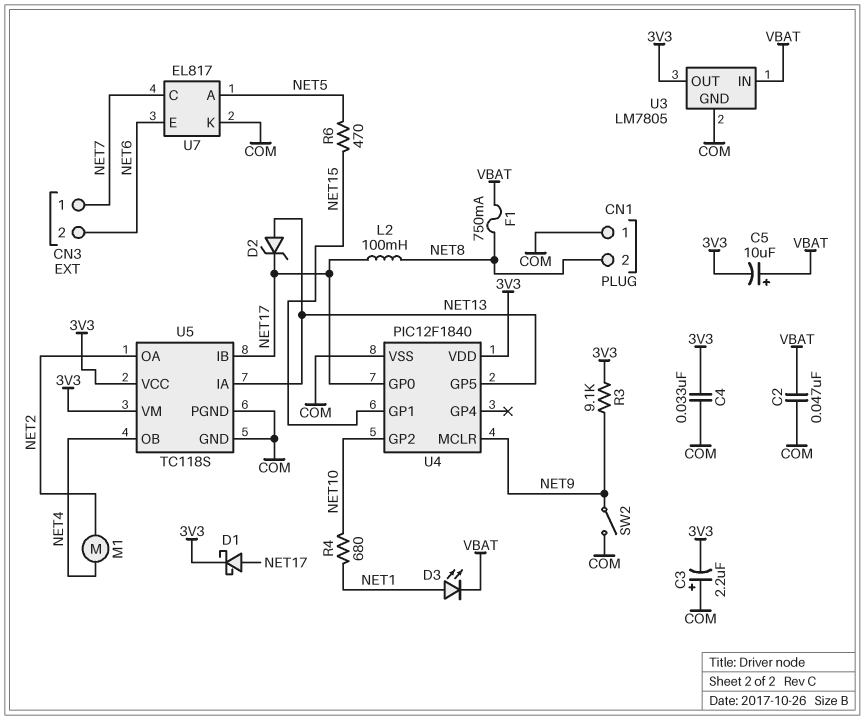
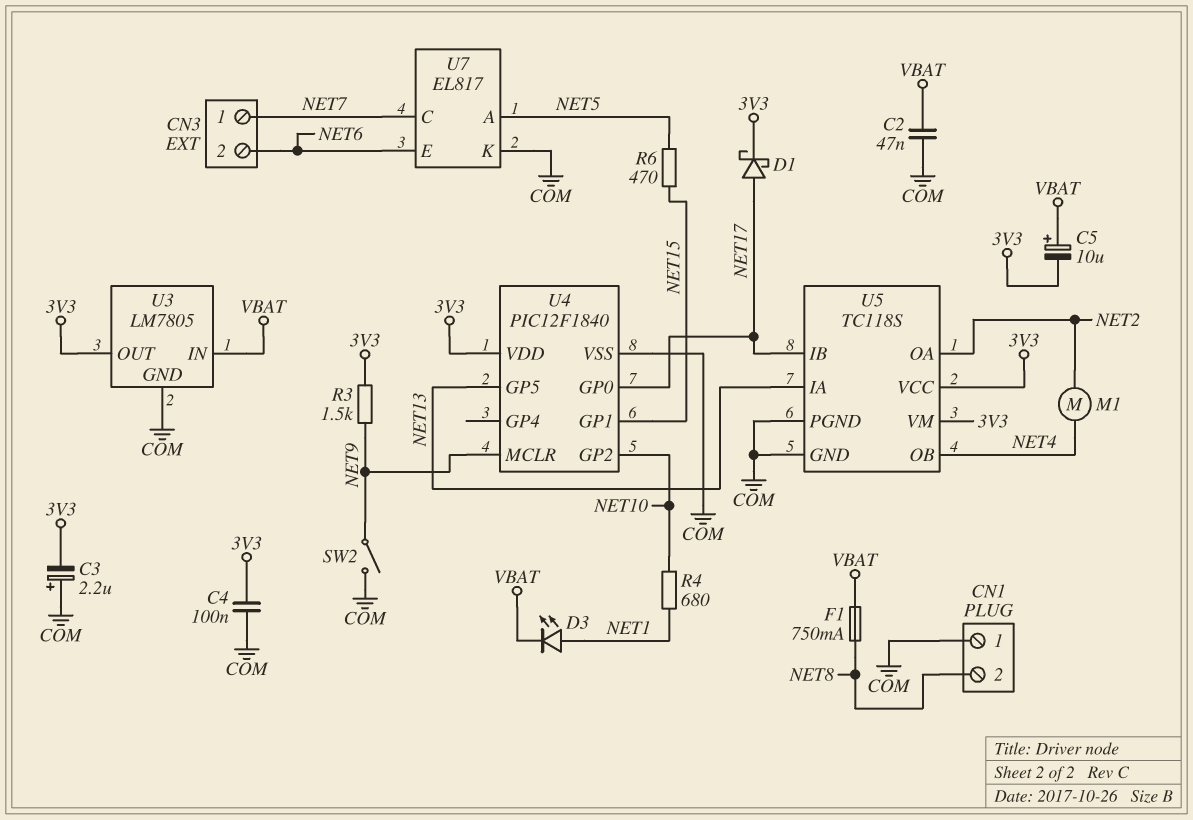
C4: 33nF (3V3, COM) -> 100nF (3V3, COM)
D2: zener (A NET13, K NET17) -> none
L2: 100mH (NET8, NET17) -> none
R3: 9.1k (3V3, NET9) -> 1.5k (3V3, NET9)

